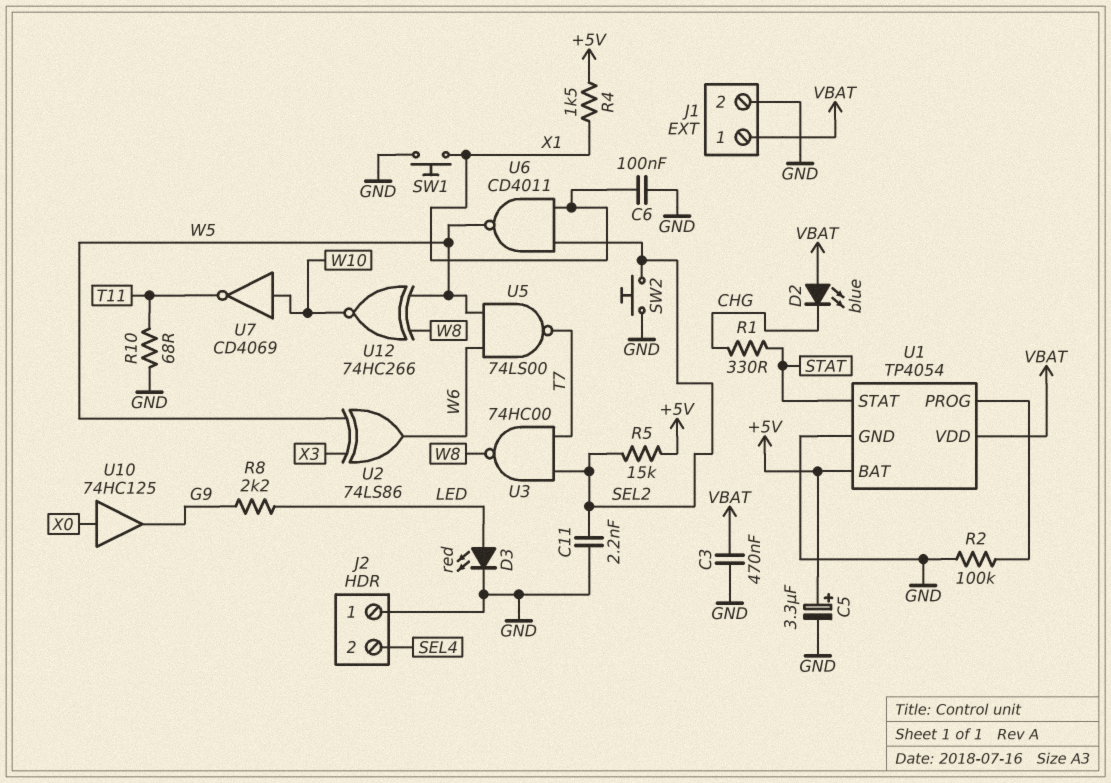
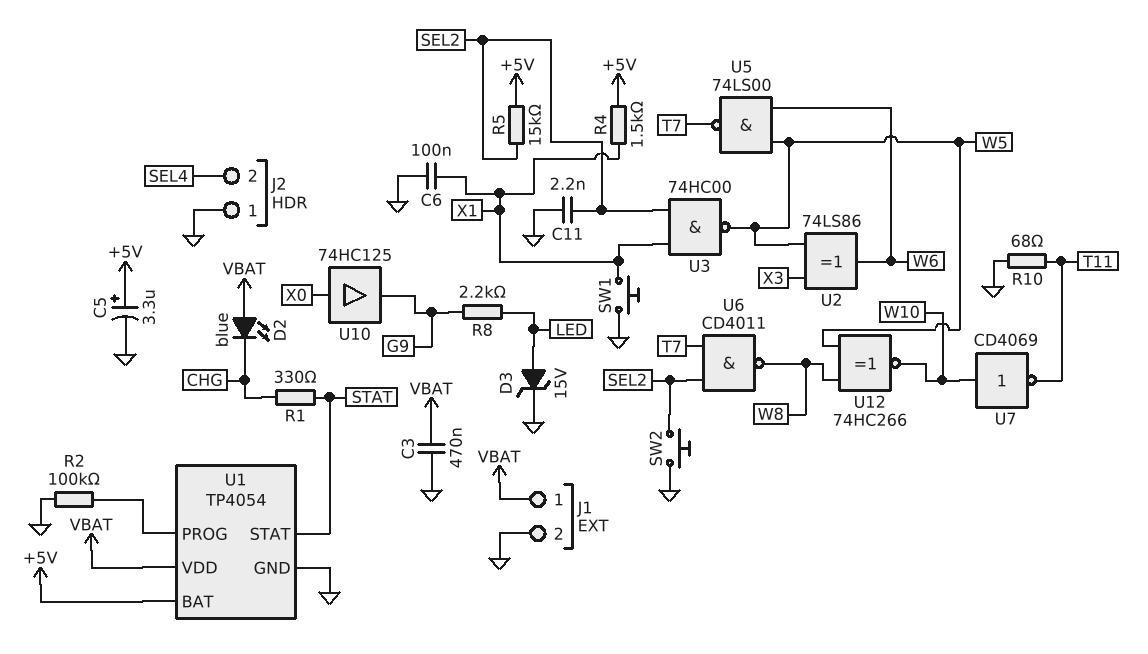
D3: LED red (A LED, K GND) -> zener 15V (A LED, K GND)
U3: NAND 74HC00 (in SEL2, in T7, out W8) -> NAND 74HC00 (in SEL2, in X1, out W5)
U6: NAND CD4011 (in SEL2, in X1, out W5) -> NAND CD4011 (in SEL2, in T7, out W8)

